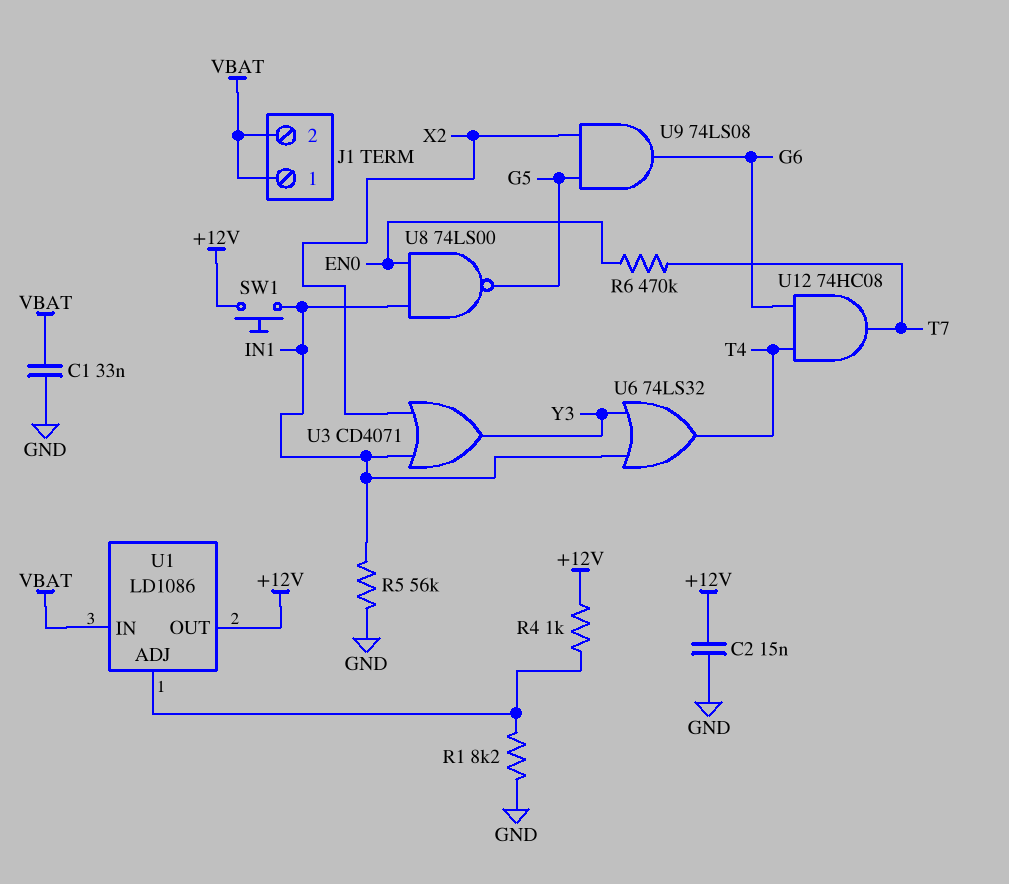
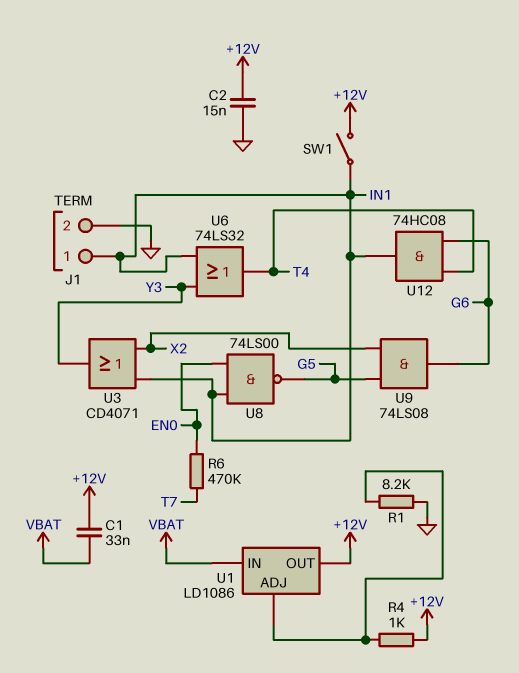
C1: 33nF (GND, VBAT) -> 33nF (+12V, VBAT)
J1 pin 1: VBAT -> IN1
J1 pin 2: VBAT -> GND
R5: 56k (GND, IN1) -> none
SW1: button (+12V, IN1) -> switch (+12V, IN1)
U12: AND 74HC08 (in G6, in T4, out T7) -> AND 74HC08 (in G6, in T4, out IN1)

